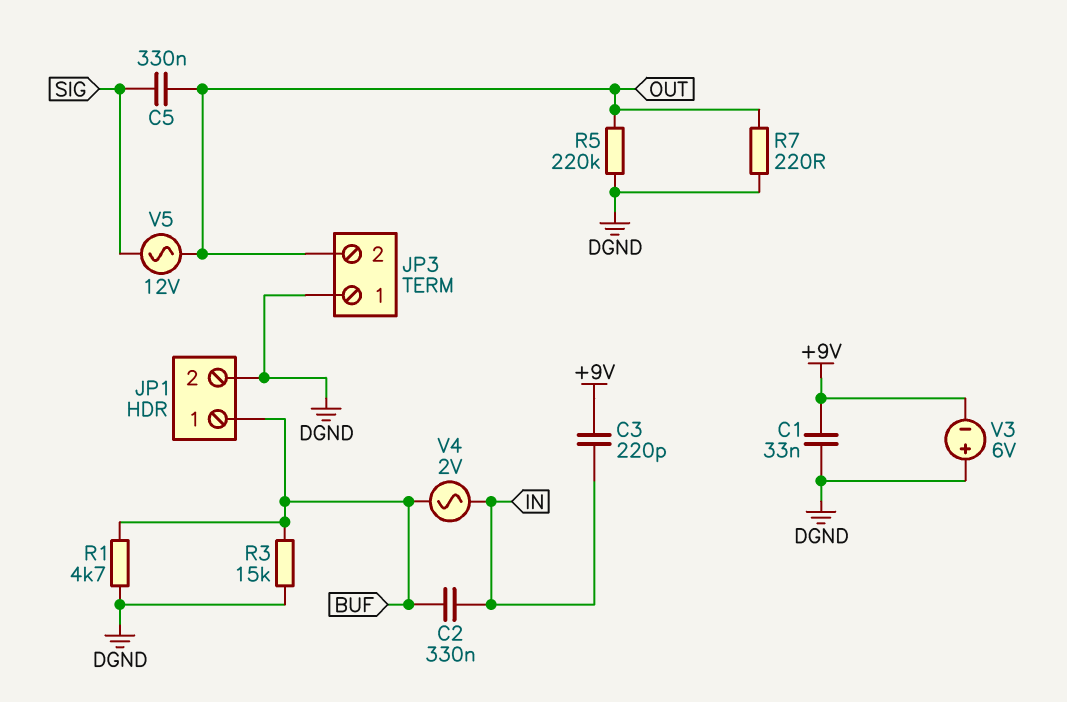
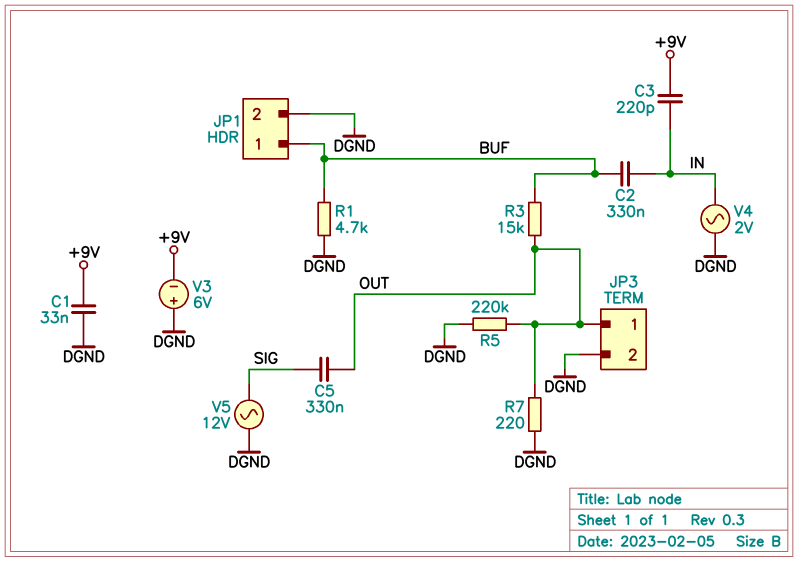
JP3 pin 1: DGND -> OUT
JP3 pin 2: OUT -> DGND
R3: 15k (BUF, DGND) -> 15k (BUF, OUT)
V4: AC 2V (BUF, IN) -> AC 2V (DGND, IN)
V5: AC 12V (OUT, SIG) -> AC 12V (DGND, SIG)

